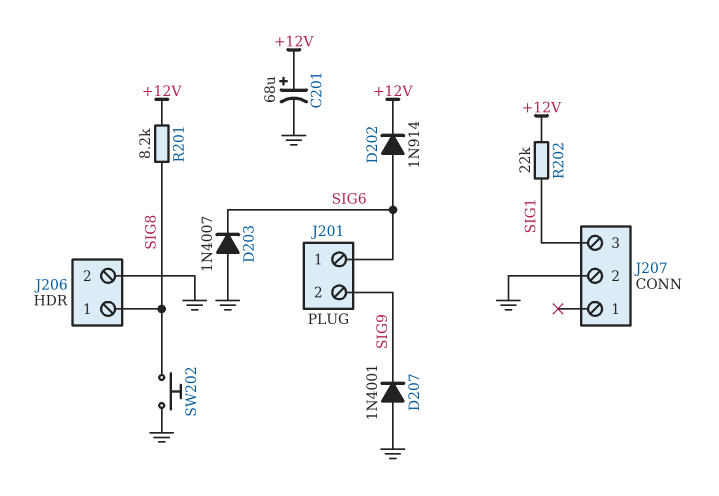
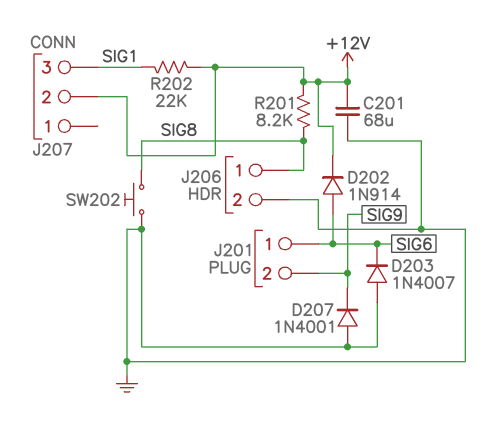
C201: 68uF (plus +12V, minus GND) -> 68uF (+12V, GND)
J207 pin 2: GND -> +12V

